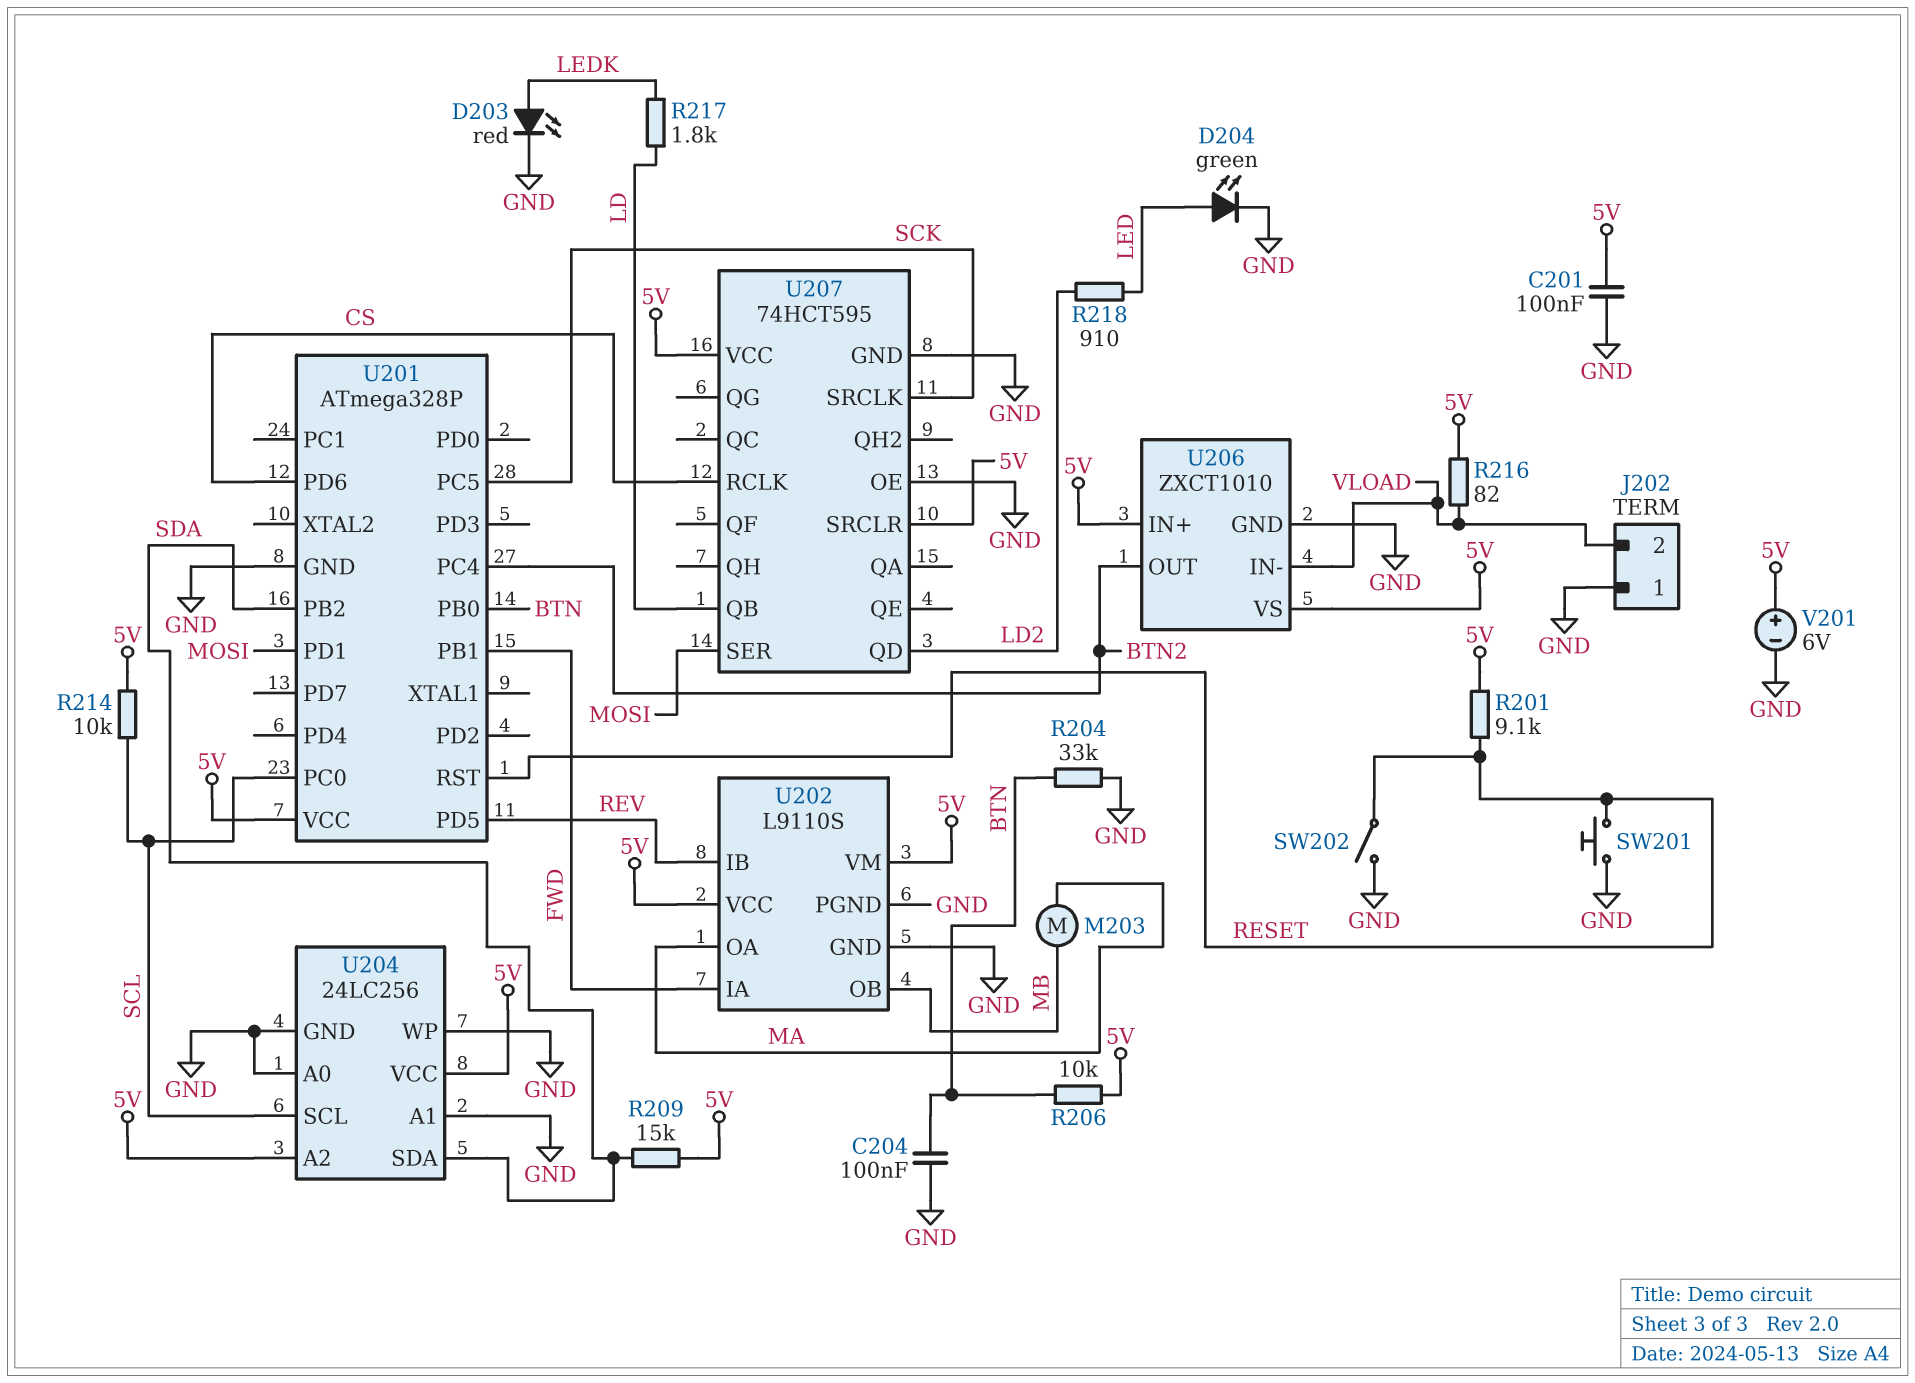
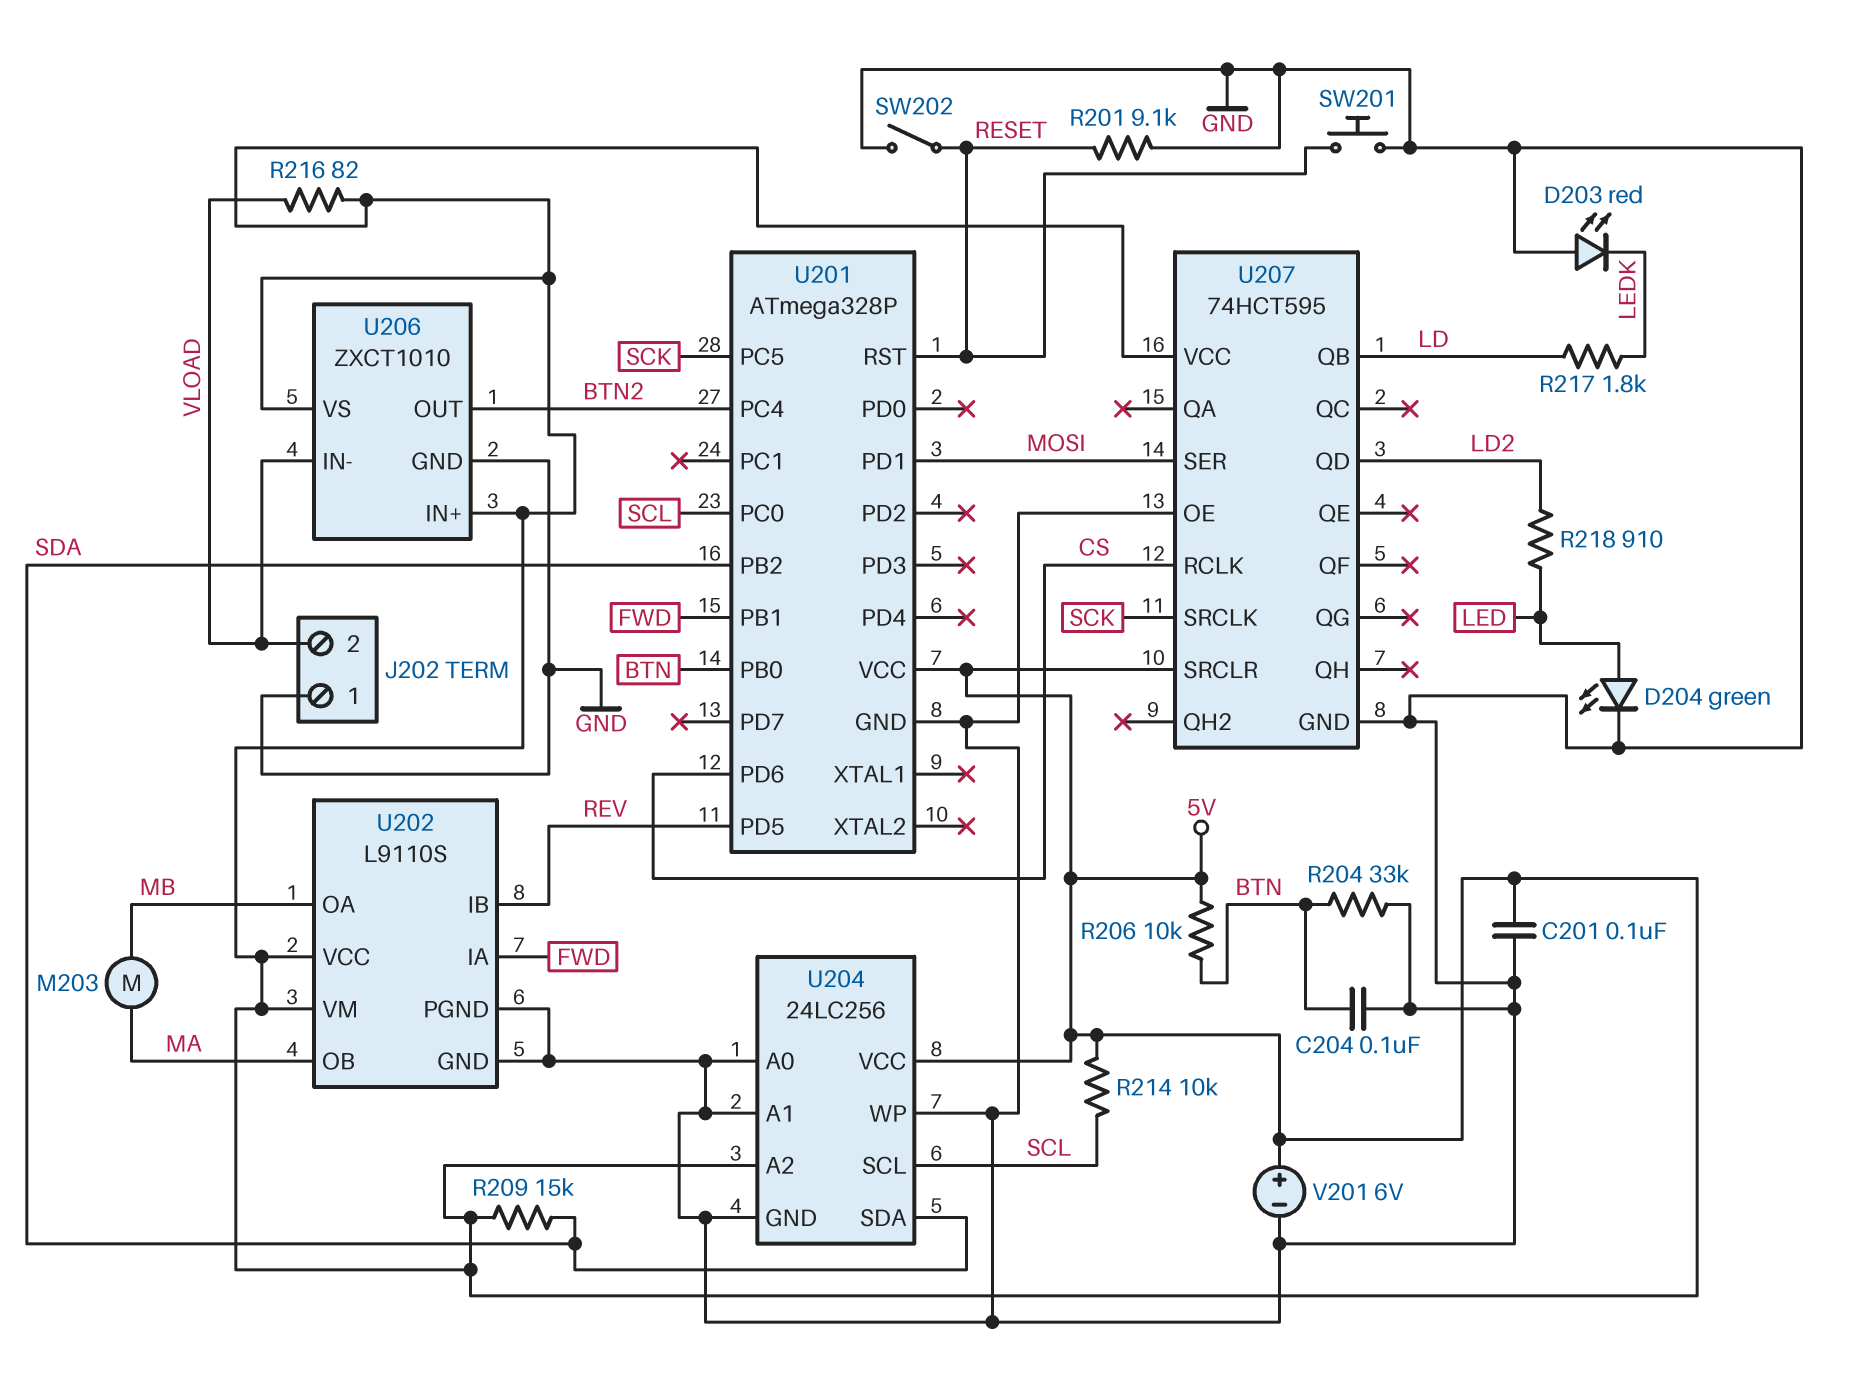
D203: LED red (A LEDK, K GND) -> LED red (A GND, K LEDK)
R201: 9.1k (5V, RESET) -> 9.1k (GND, RESET)
U202 pin OA: MA -> MB
U202 pin OB: MB -> MA

